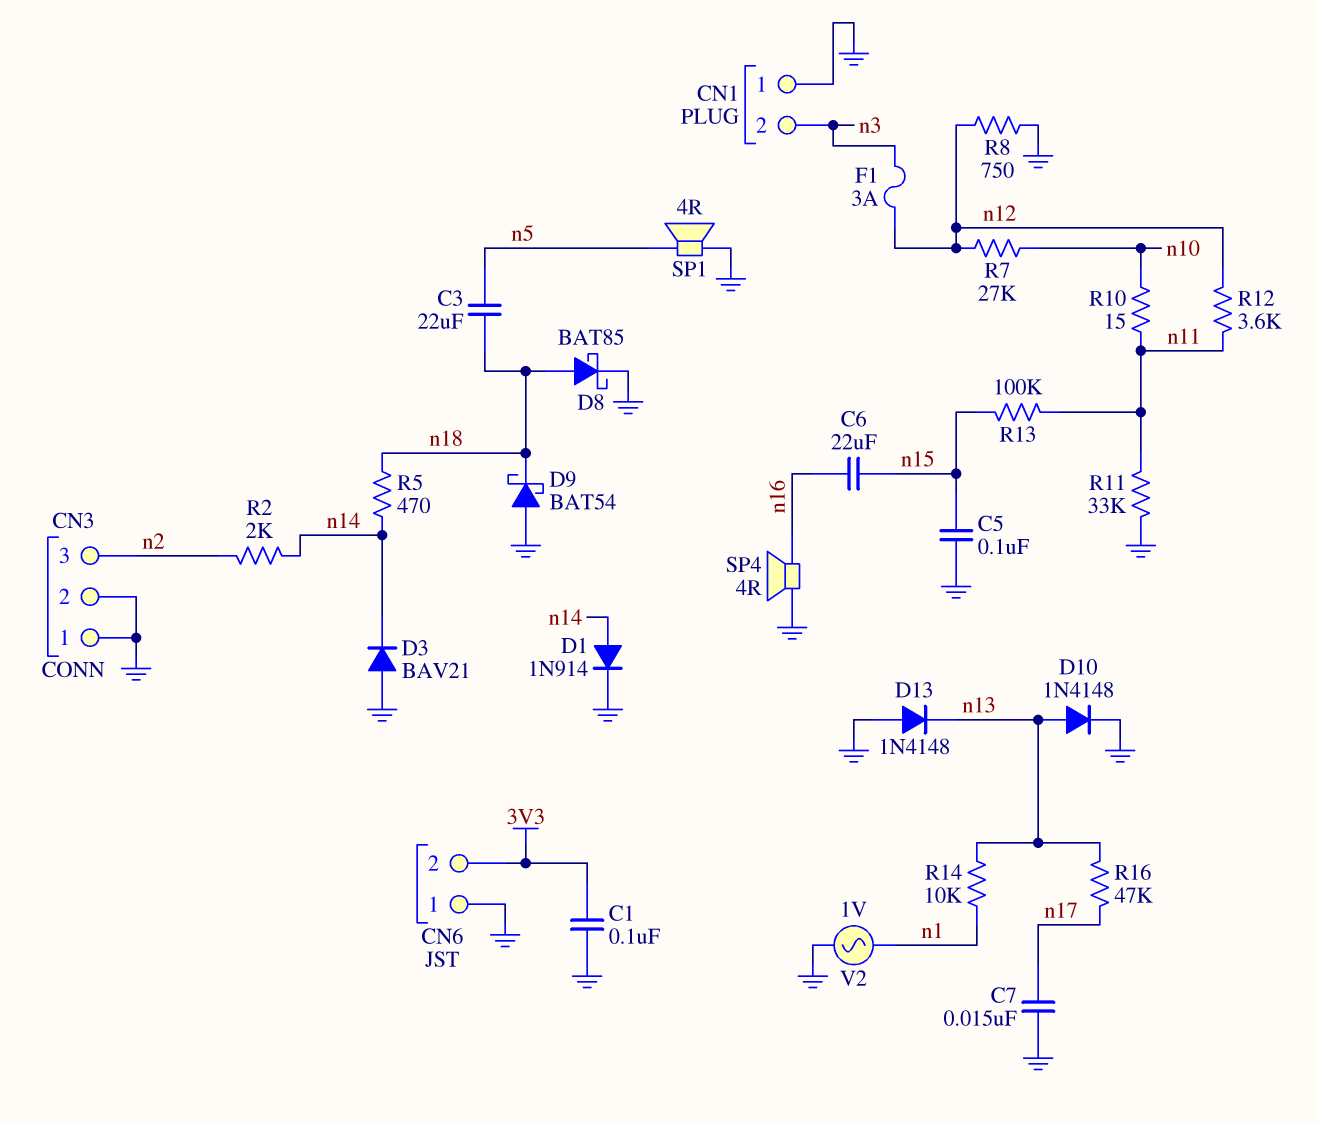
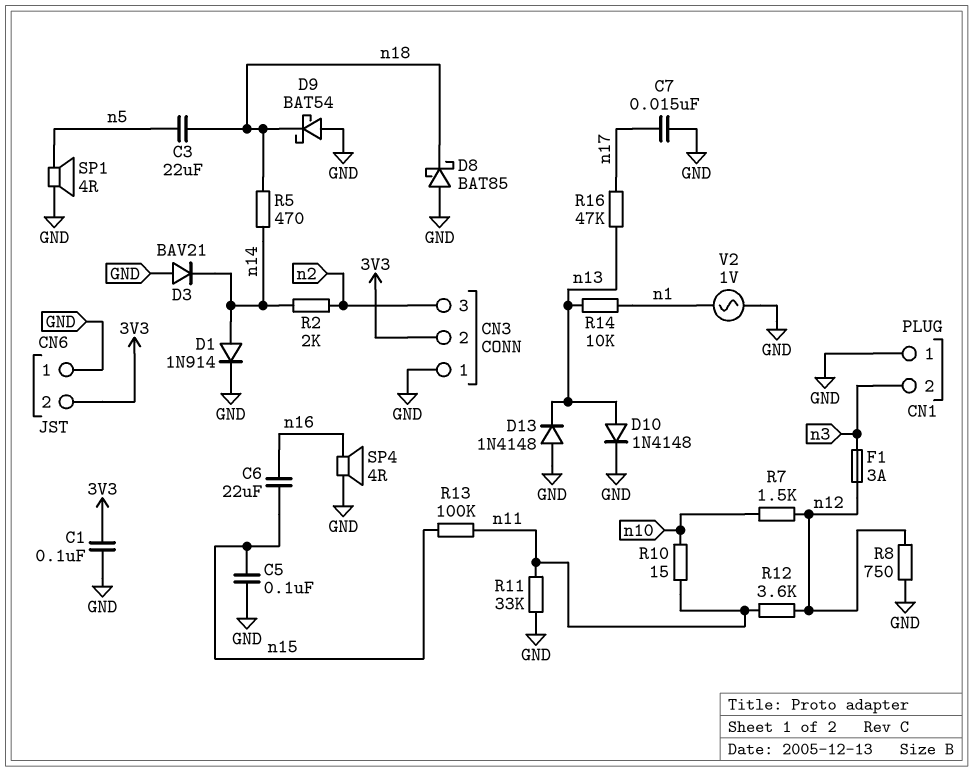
CN3 pin 2: GND -> 3V3
D8: schottky BAT85 (A n18, K GND) -> schottky BAT85 (A GND, K n18)
R7: 27k (n10, n12) -> 1.5k (n10, n12)

